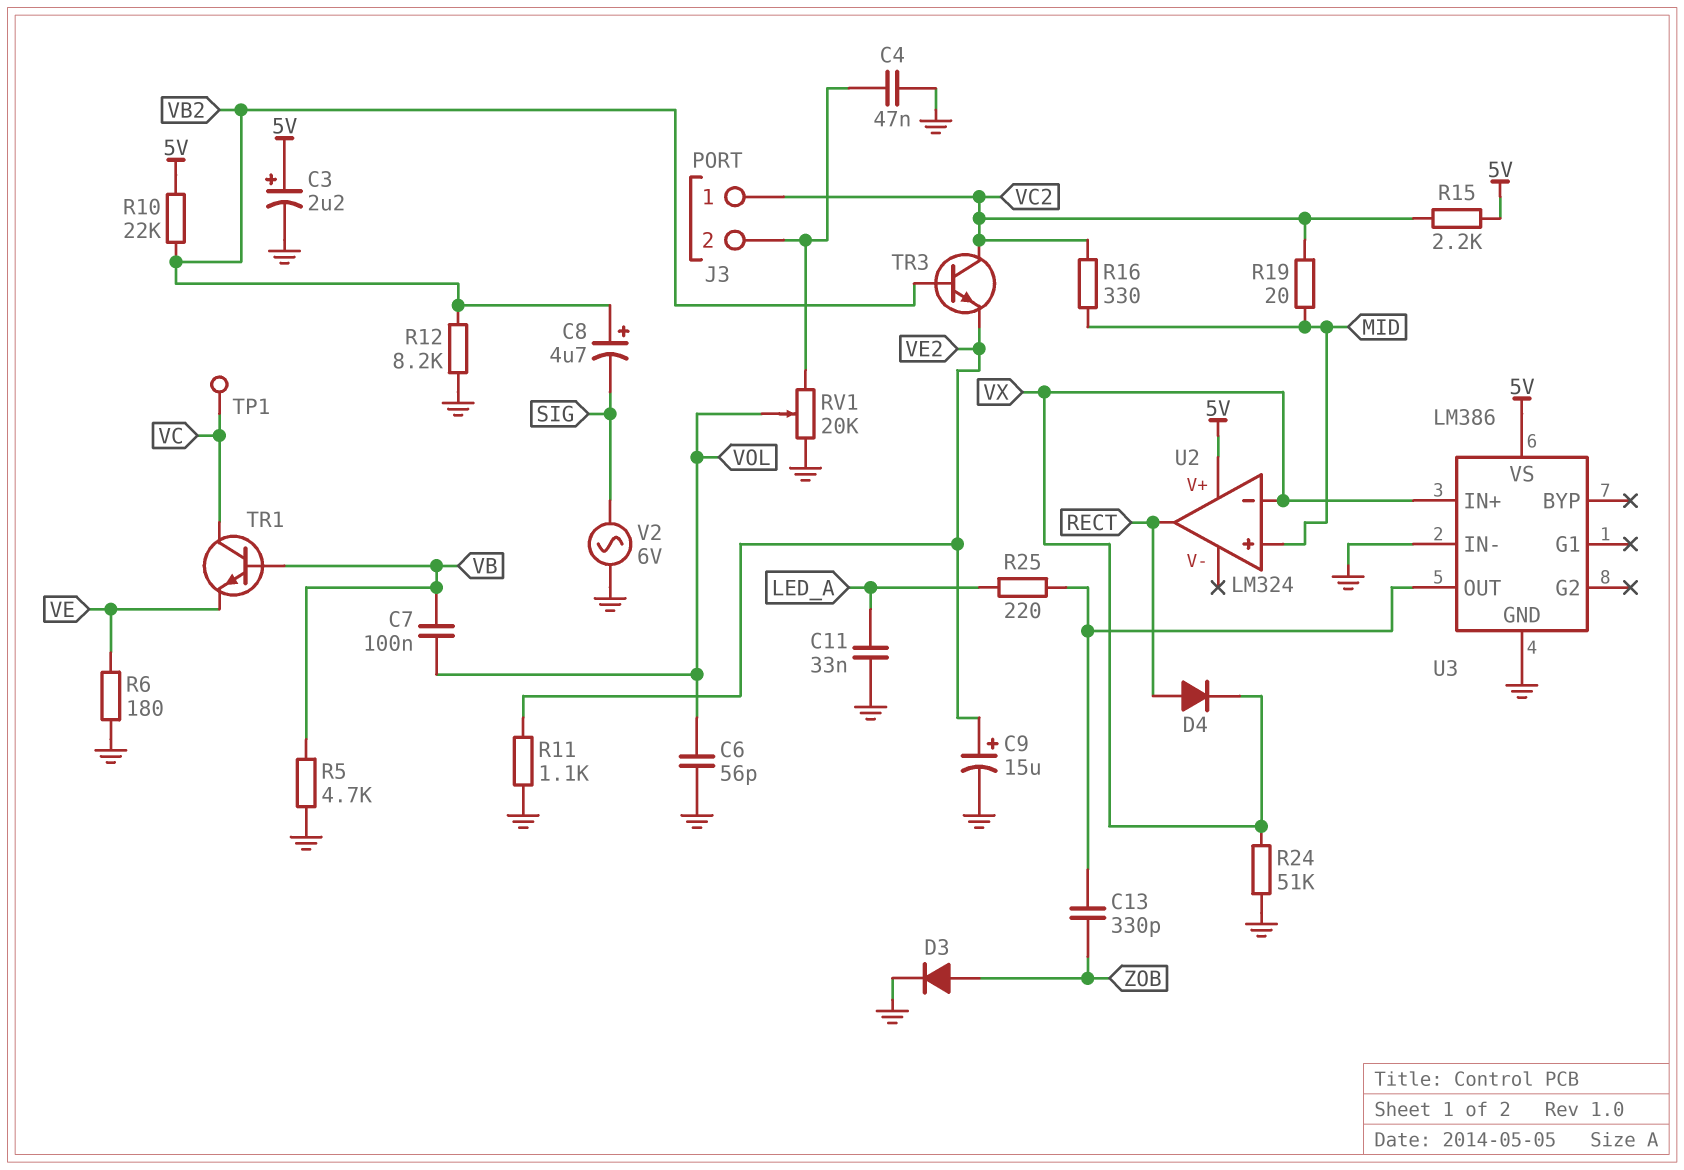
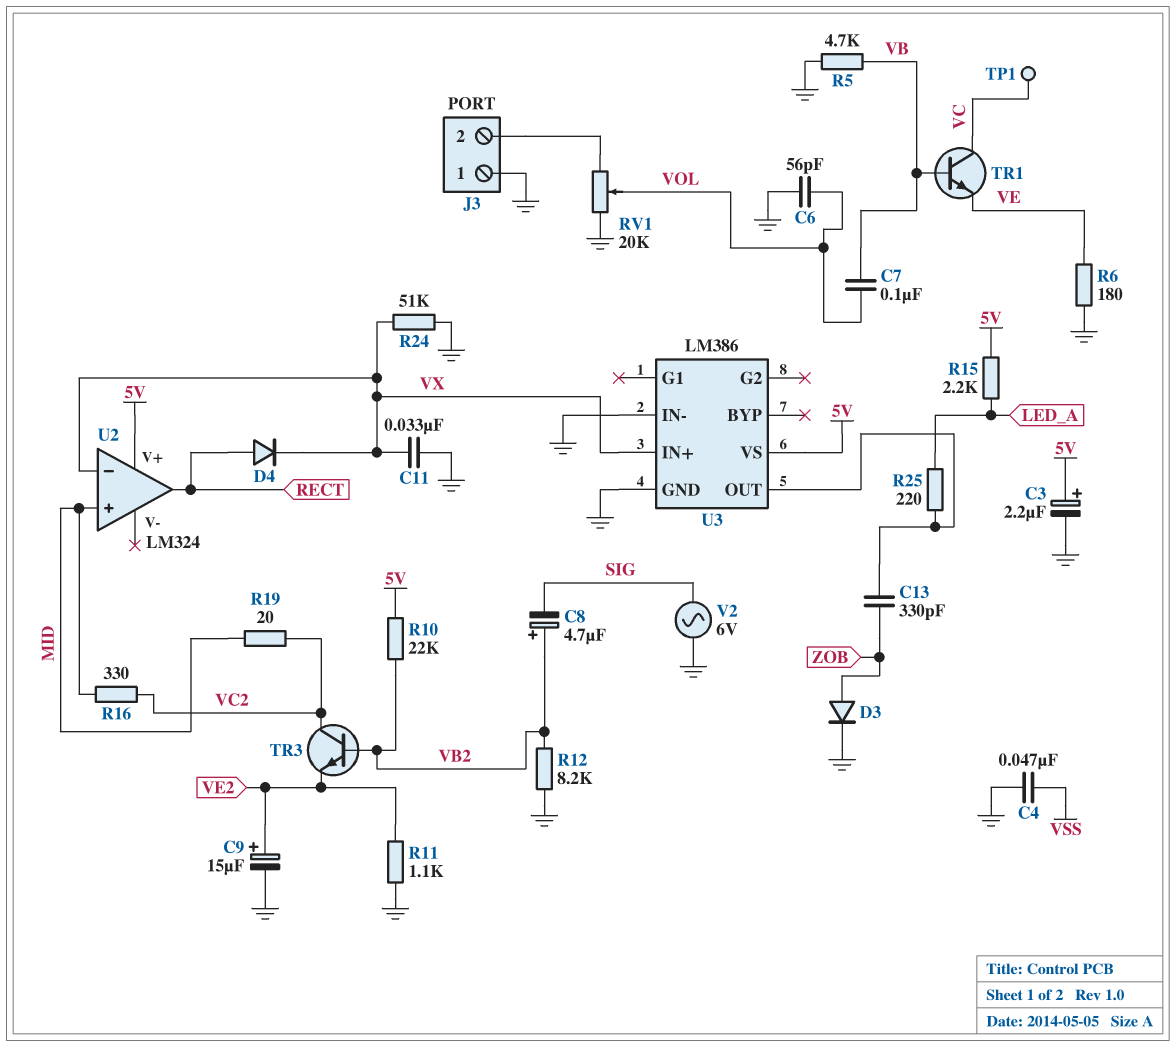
C4: 47nF (GND, J3/2) -> 47nF (GND, VSS)
C11: 33nF (GND, LED_A) -> 33nF (GND, VX)
J3 pin 1: VC2 -> GND
R15: 2.2k (5V, VC2) -> 2.2k (5V, LED_A)

